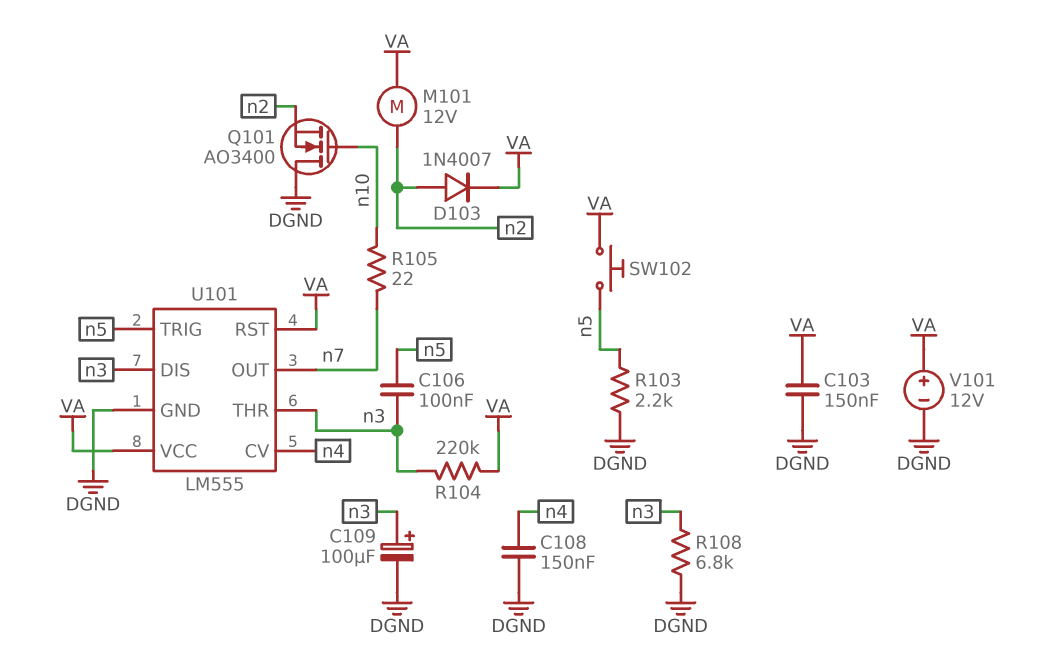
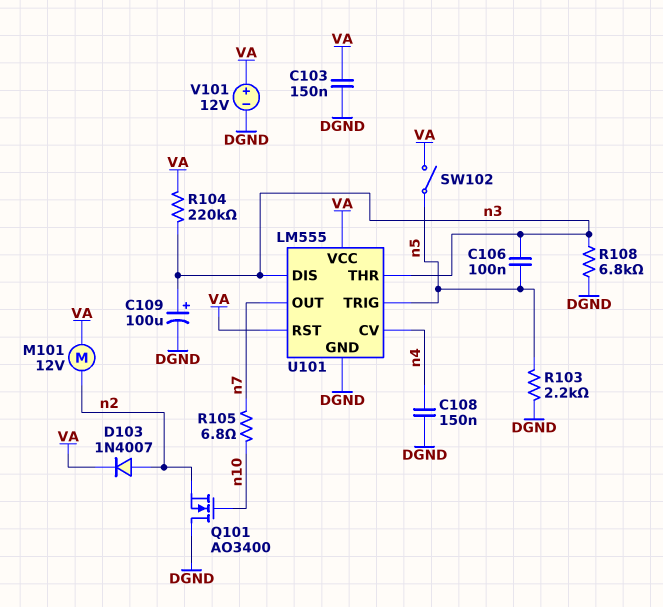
R105: 22 (n7, n10) -> 6.8 (n7, n10)
SW102: button (VA, n5) -> switch (VA, n5)

